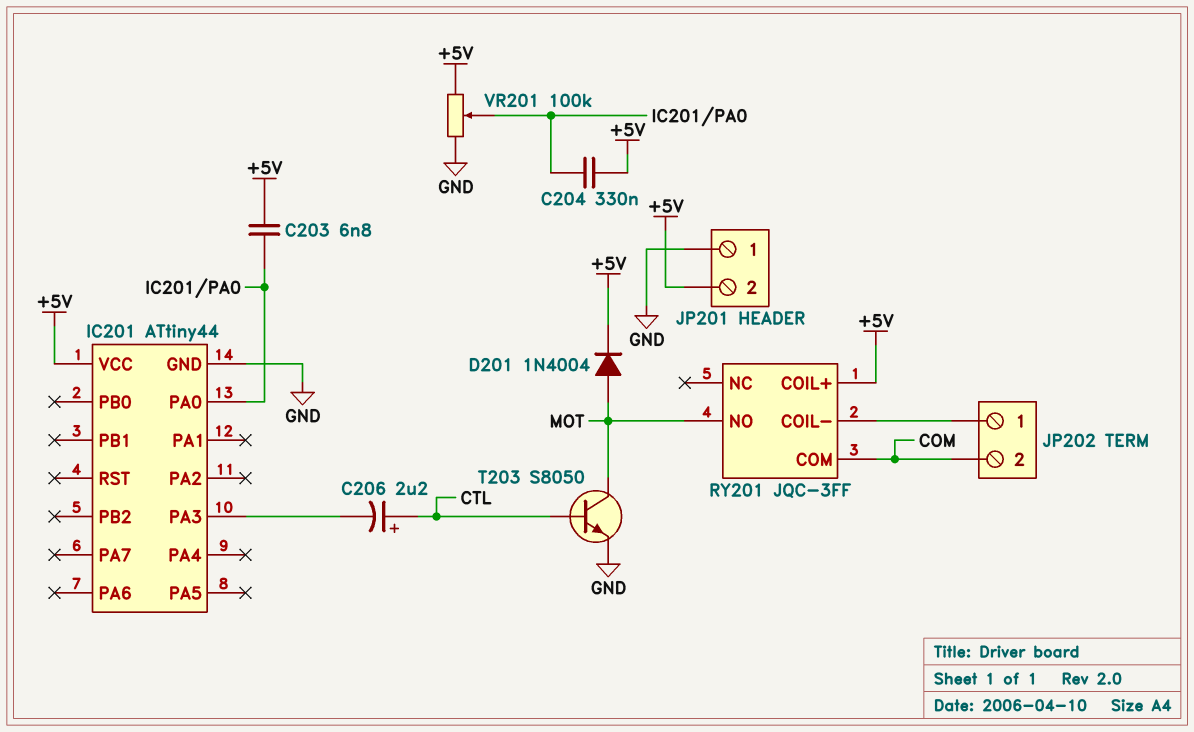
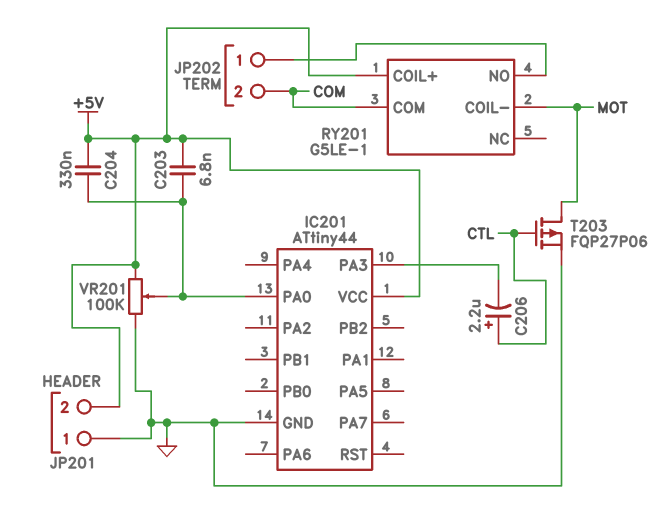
D201: diode 1N4004 (A MOT, K +5V) -> none
RY201: JQC-3FF -> G5LE-1
RY201 pin COIL-: JP202/1 -> MOT
RY201 pin NO: MOT -> JP202/1
T203: NPN S8050 (B CTL, C MOT, E GND) -> PMOS FQP27P06 (G CTL, D MOT, S GND)

